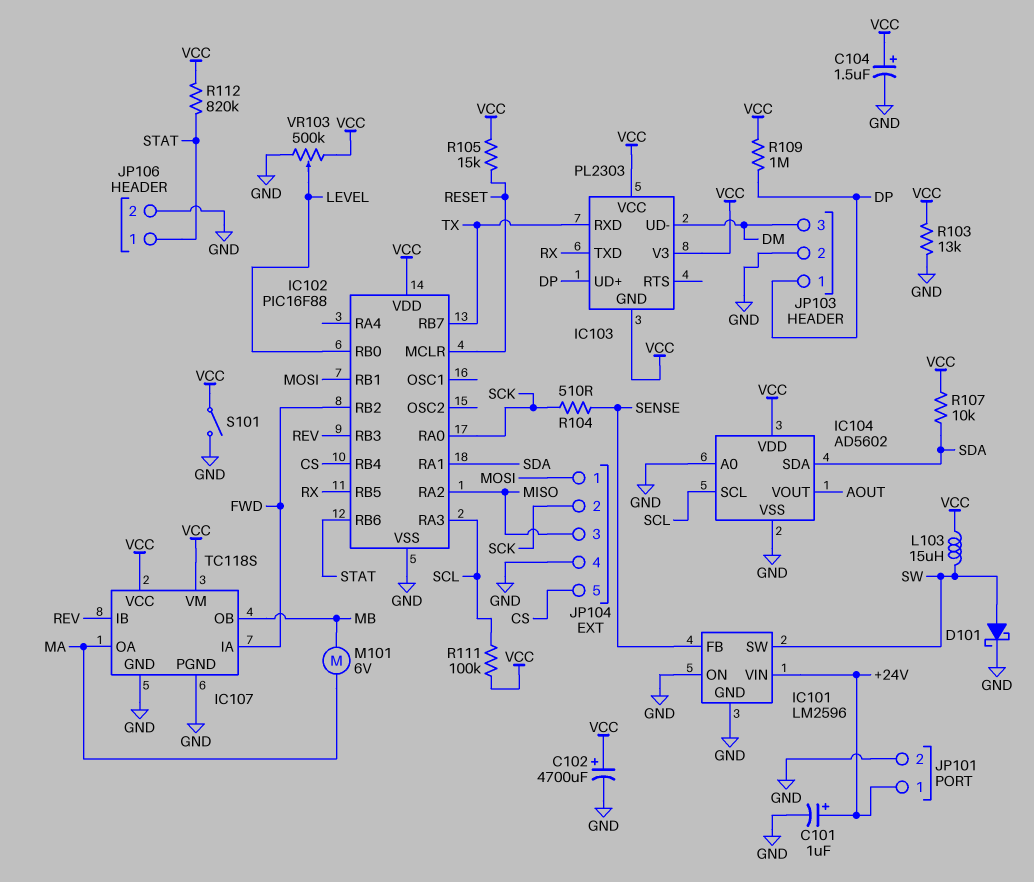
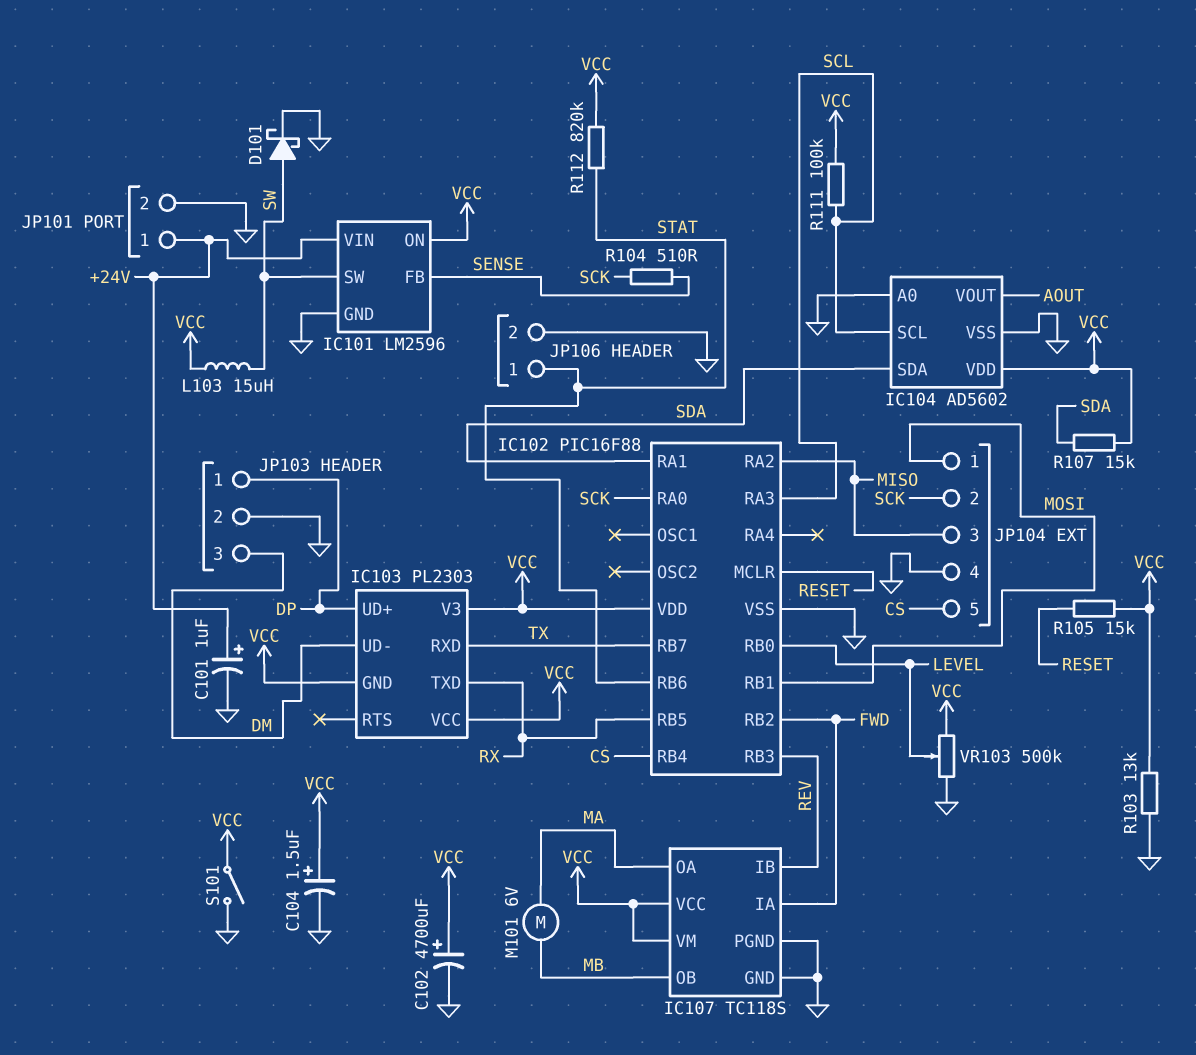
IC101 pin ON: GND -> VCC
R107: 10k (SDA, VCC) -> 15k (SDA, VCC)
R109: 1M (DP, VCC) -> none

